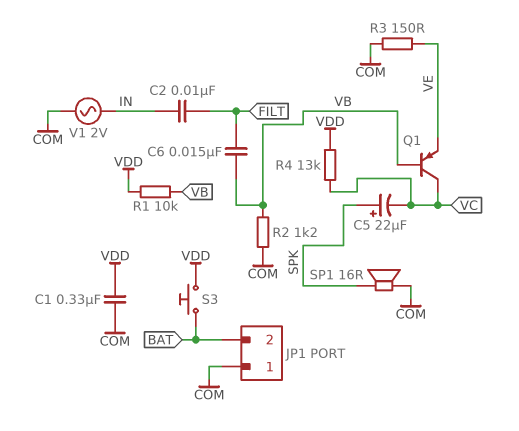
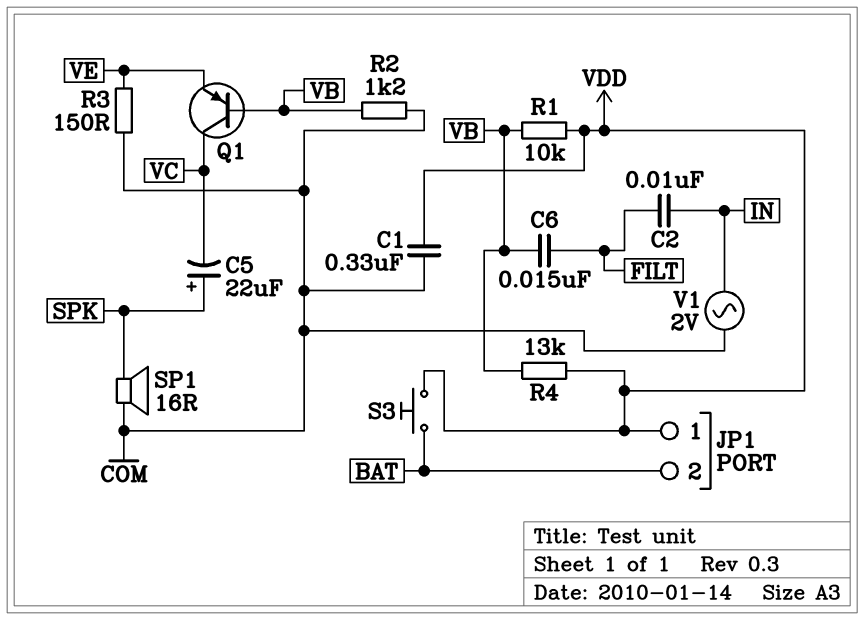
JP1 pin 1: COM -> VDD
R4: 13k (VC, VDD) -> 13k (VB, VDD)

